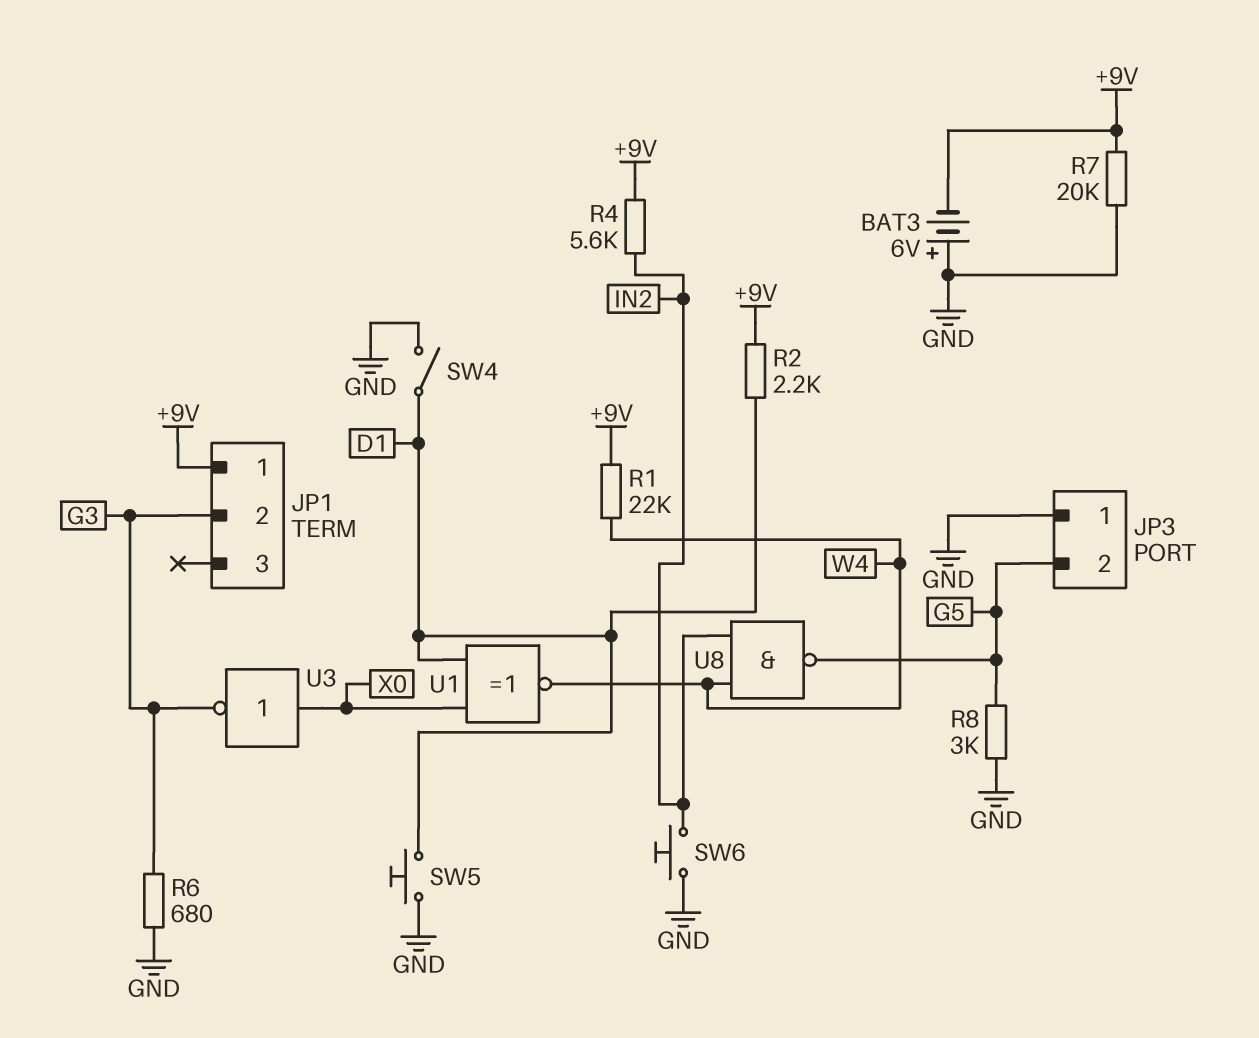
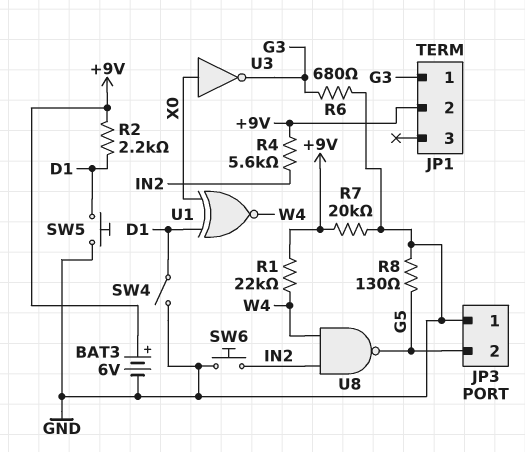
BAT3: 6V (plus GND, minus +9V) -> 6V (plus +9V, minus GND)
JP1 pin 1: +9V -> G3
JP1 pin 2: G3 -> +9V
R8: 3k (G5, GND) -> 130 (G5, GND)

